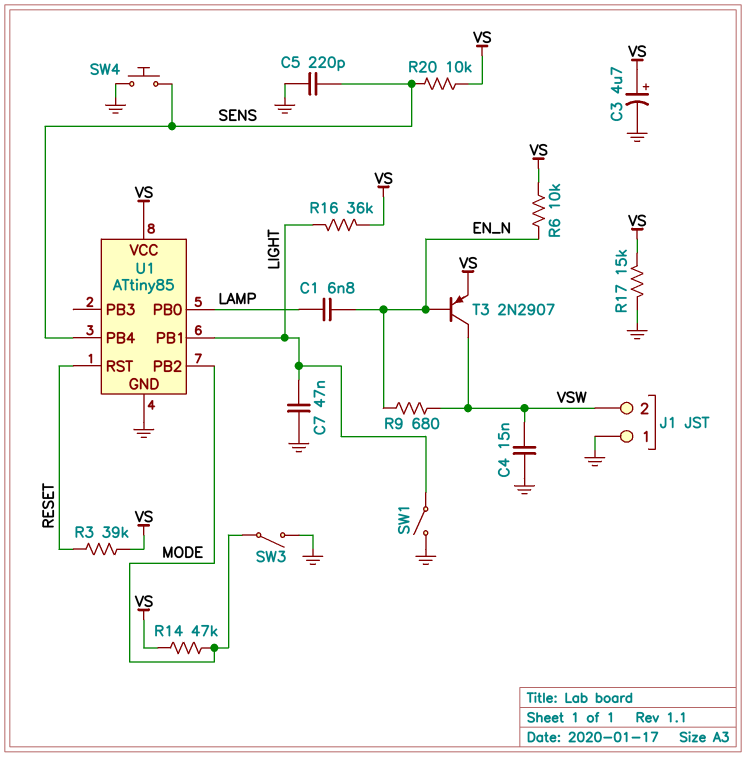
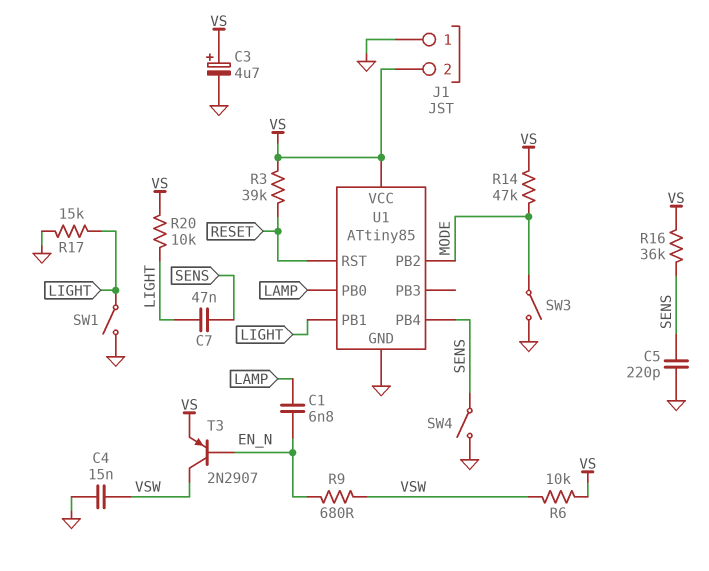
C7: 47nF (GND, LIGHT) -> 47nF (LIGHT, SENS)
J1 pin 2: VSW -> VS
R6: 10k (EN_N, VS) -> 10k (VS, VSW)
R16: 36k (LIGHT, VS) -> 36k (SENS, VS)
R17: 15k (GND, VS) -> 15k (GND, LIGHT)
R20: 10k (SENS, VS) -> 10k (LIGHT, VS)
SW4: button (GND, SENS) -> switch (GND, SENS)

